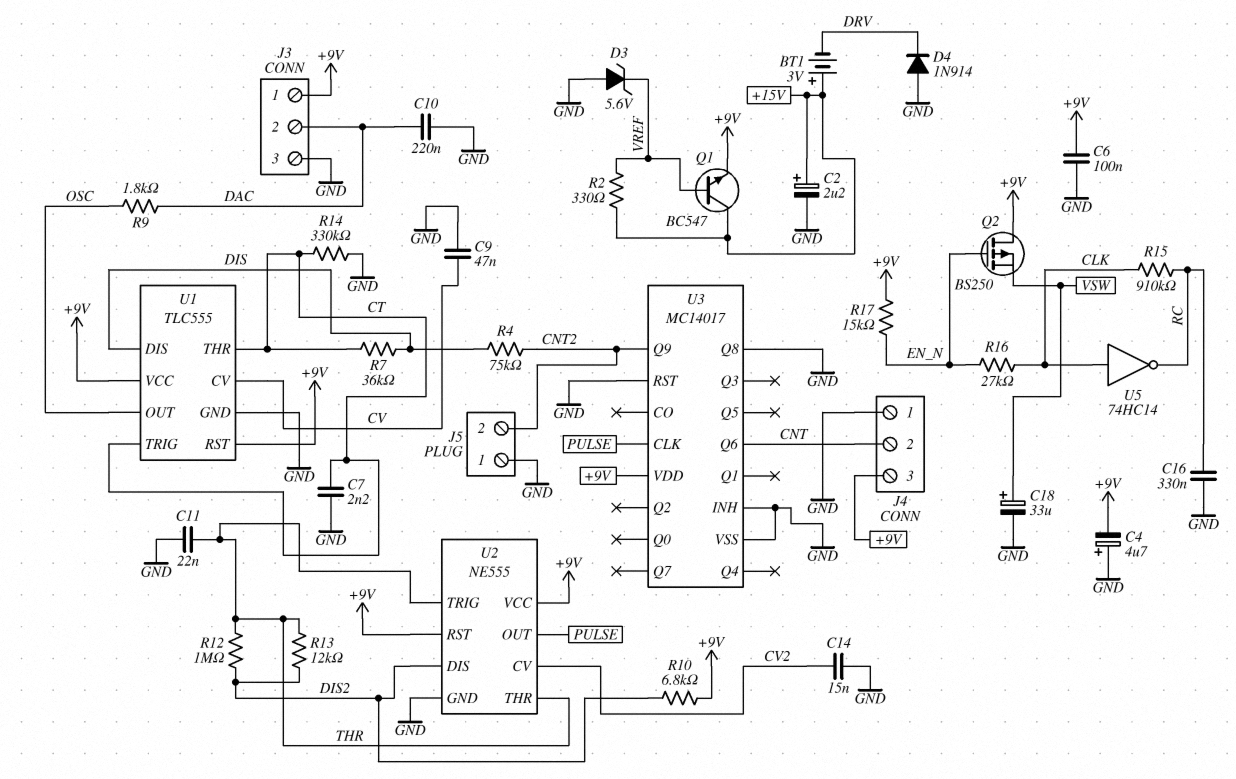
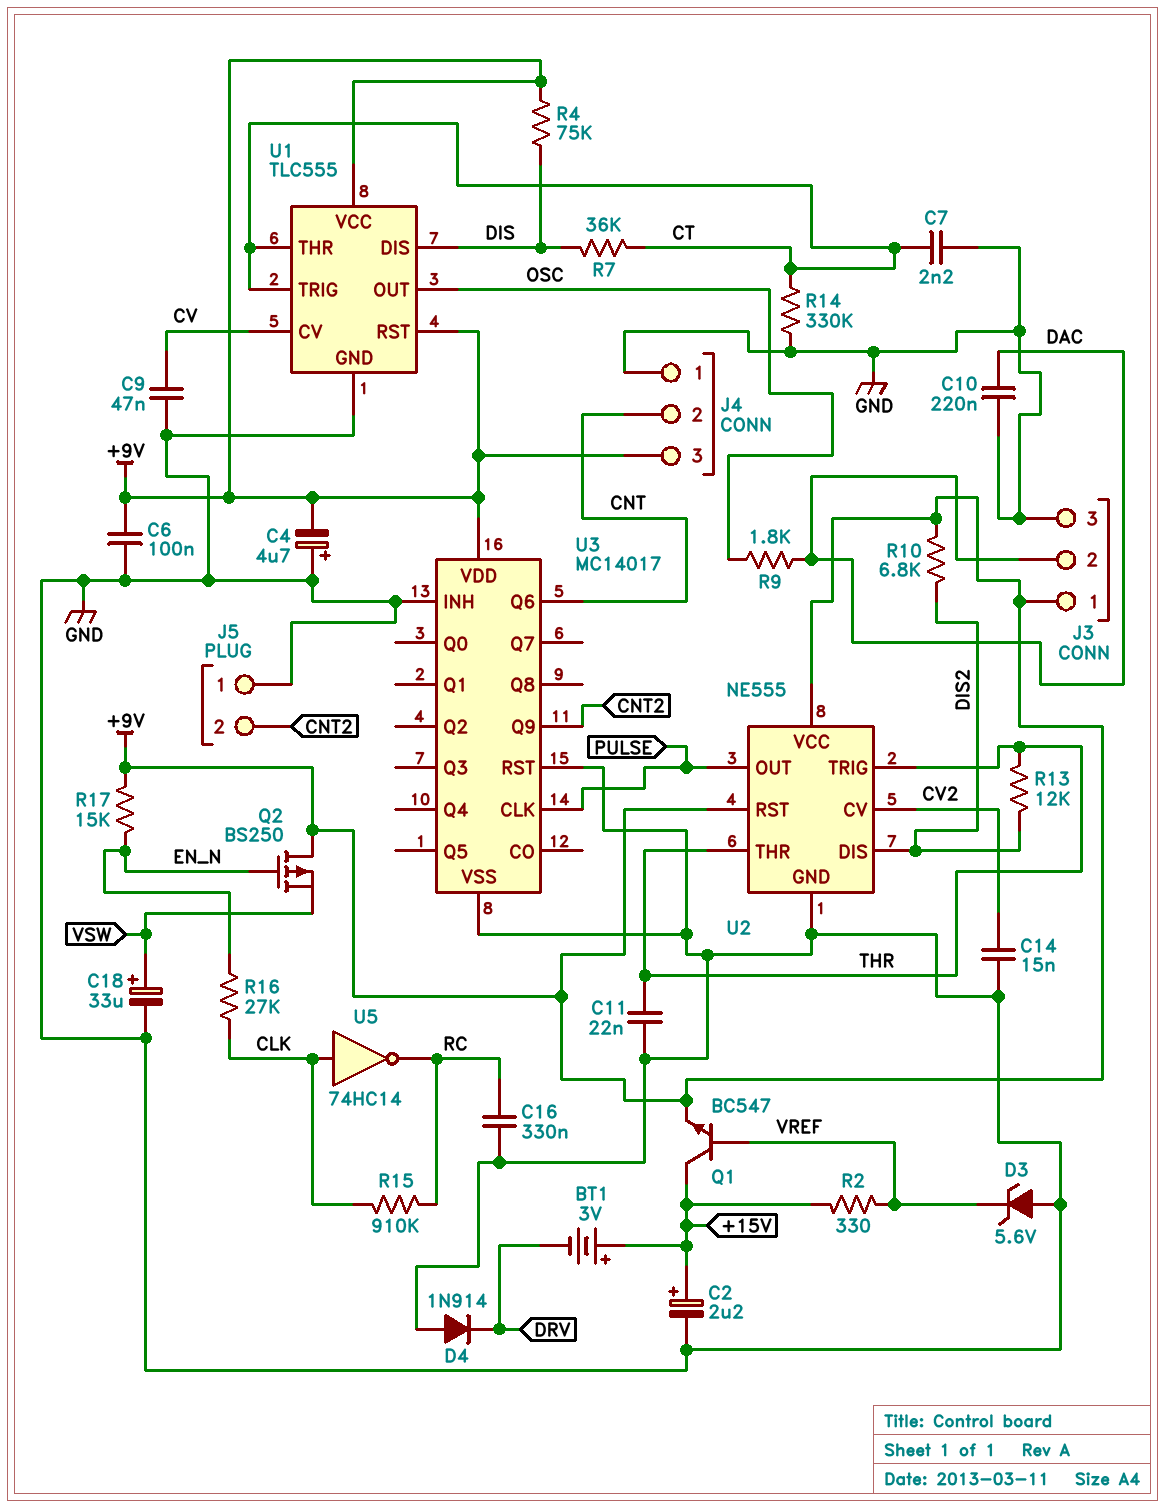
R4: 75k (CNT2, DIS) -> 75k (+9V, DIS)
R12: 1M (DIS2, THR) -> none
U3 pin Q8: GND -> none

